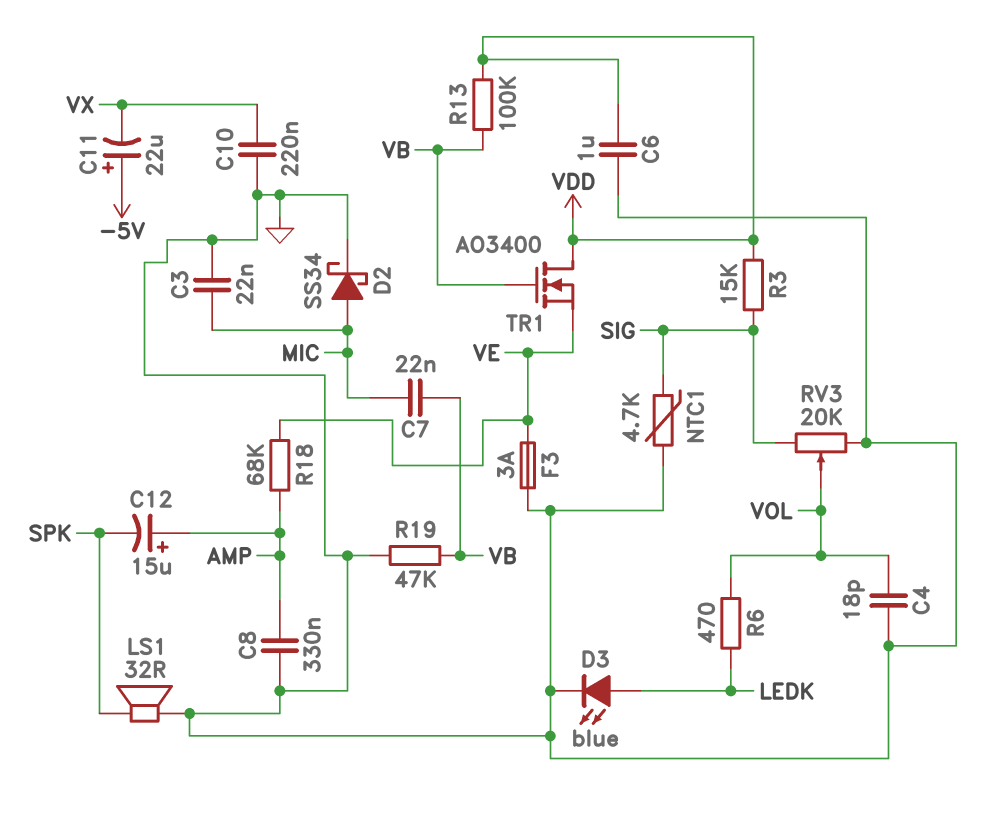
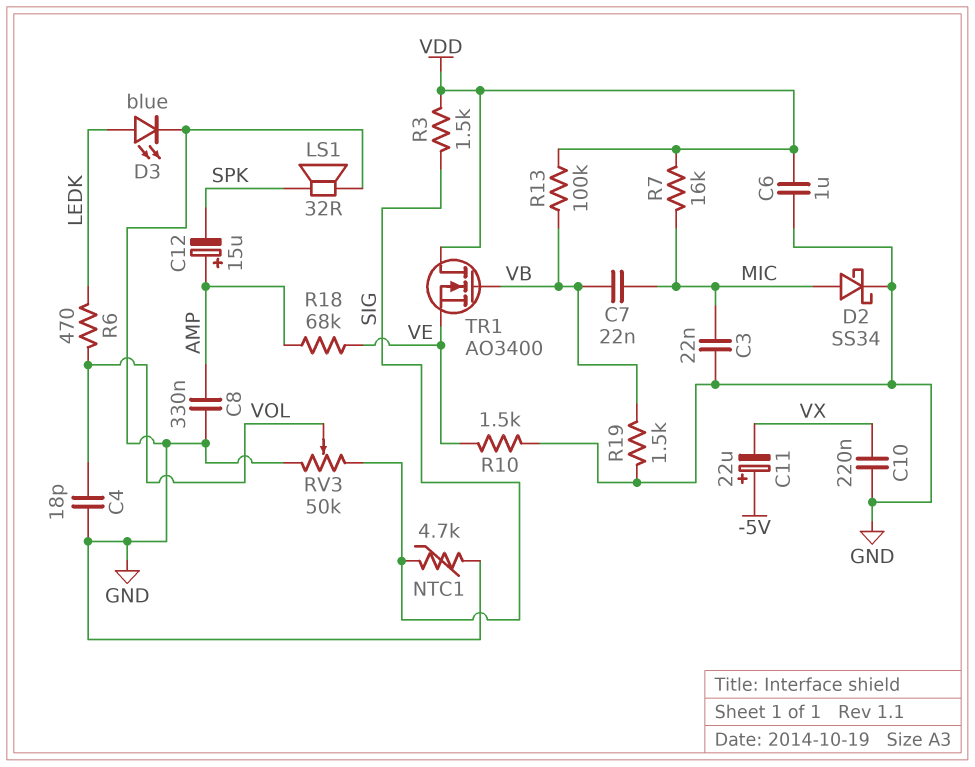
F3: 3A (GND, VE) -> none
R3: 15k (SIG, VDD) -> 1.5k (SIG, VDD)
R7: none -> 16k (MIC, VDD)
R10: none -> 1.5k (GND, VE)
R19: 47k (GND, VB) -> 1.5k (GND, VB)
RV3: 20k (GND, SIG, wiper VOL) -> 50k (GND, SIG, wiper VOL)

